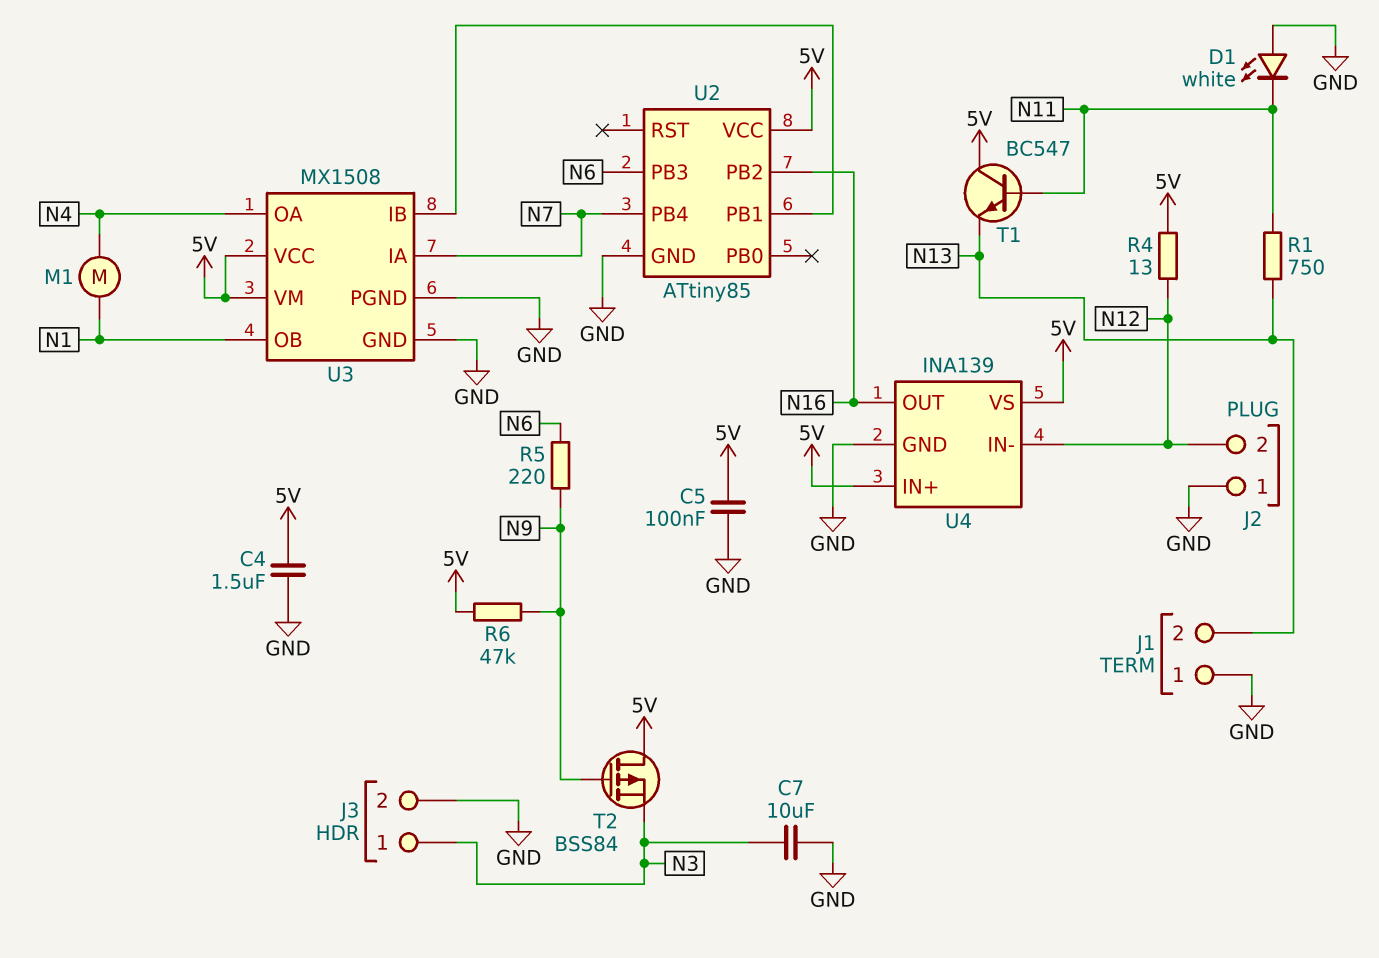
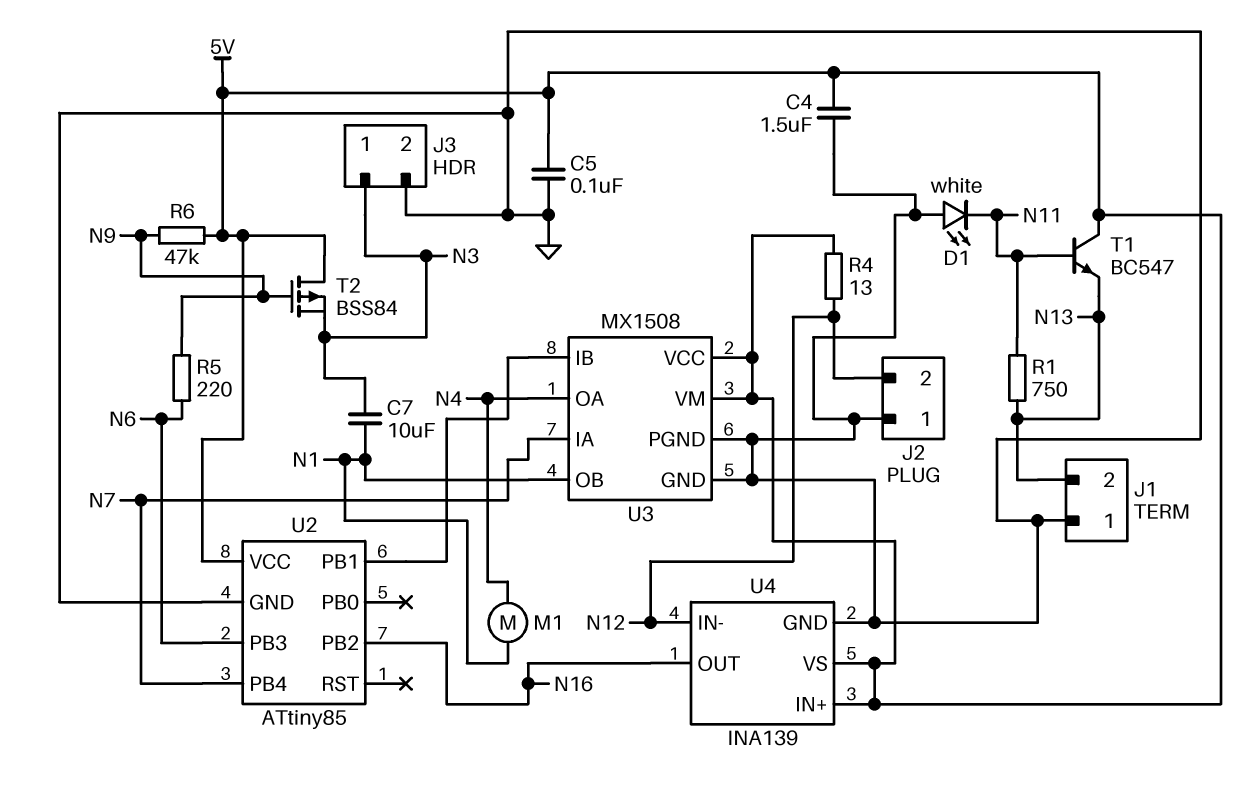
C7: 10uF (GND, N3) -> 10uF (N1, N3)

